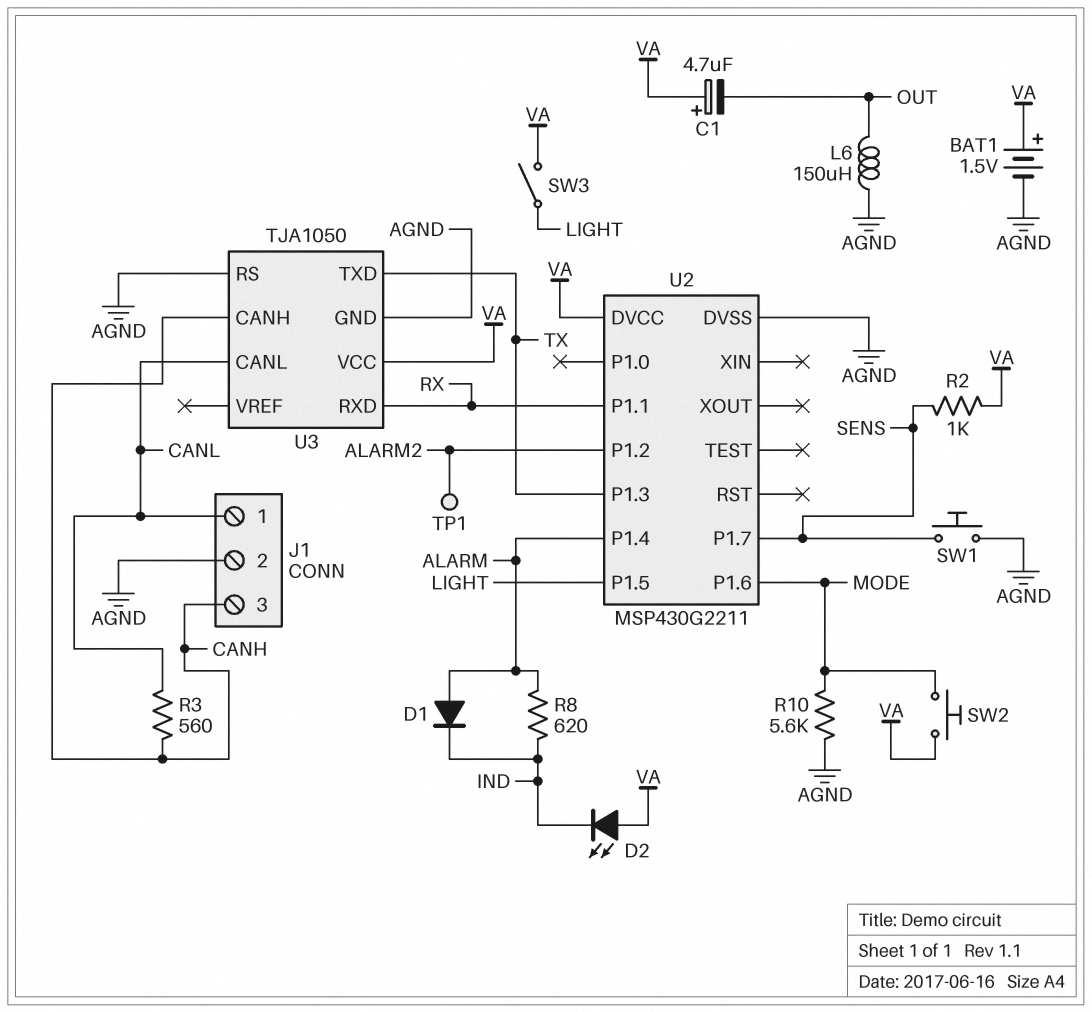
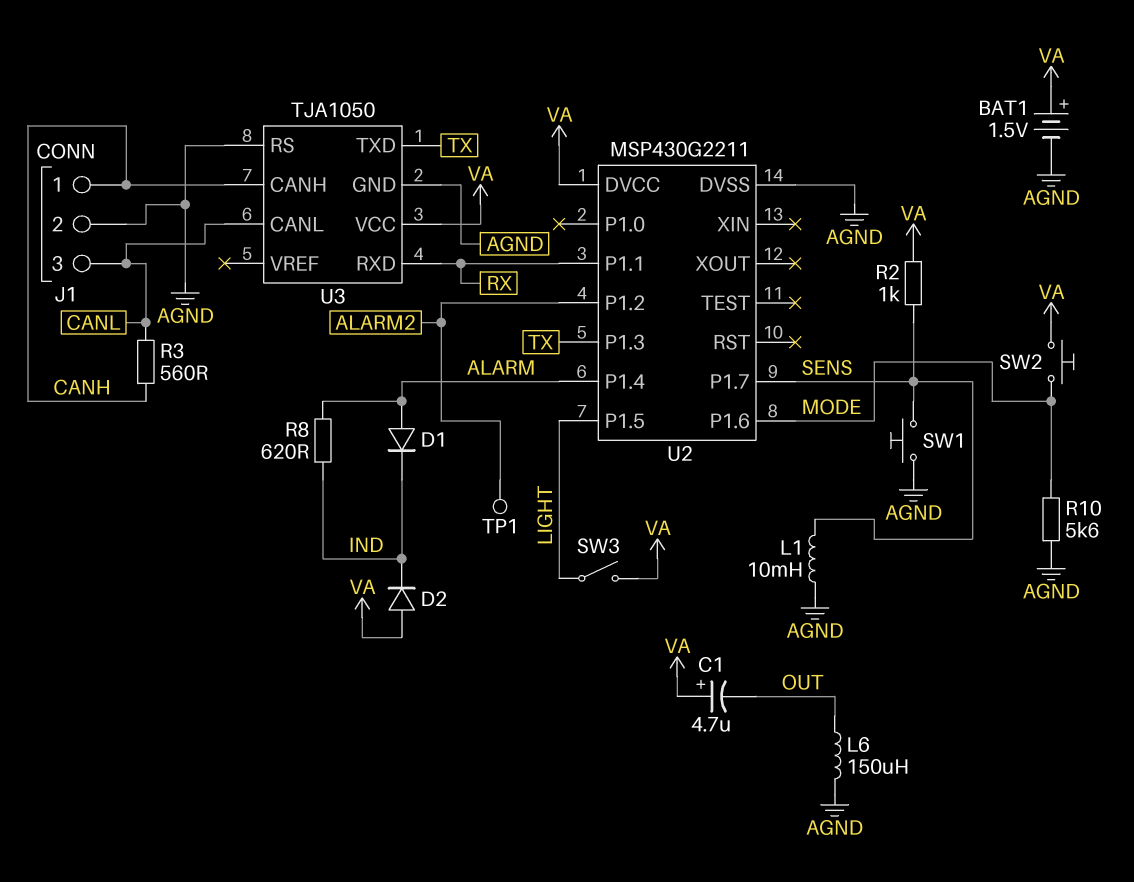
D2: LED (A VA, K IND) -> diode (A VA, K IND)
J1 pin 1: CANL -> CANH
J1 pin 3: CANH -> CANL
L1: none -> 10mH (AGND, SENS)

